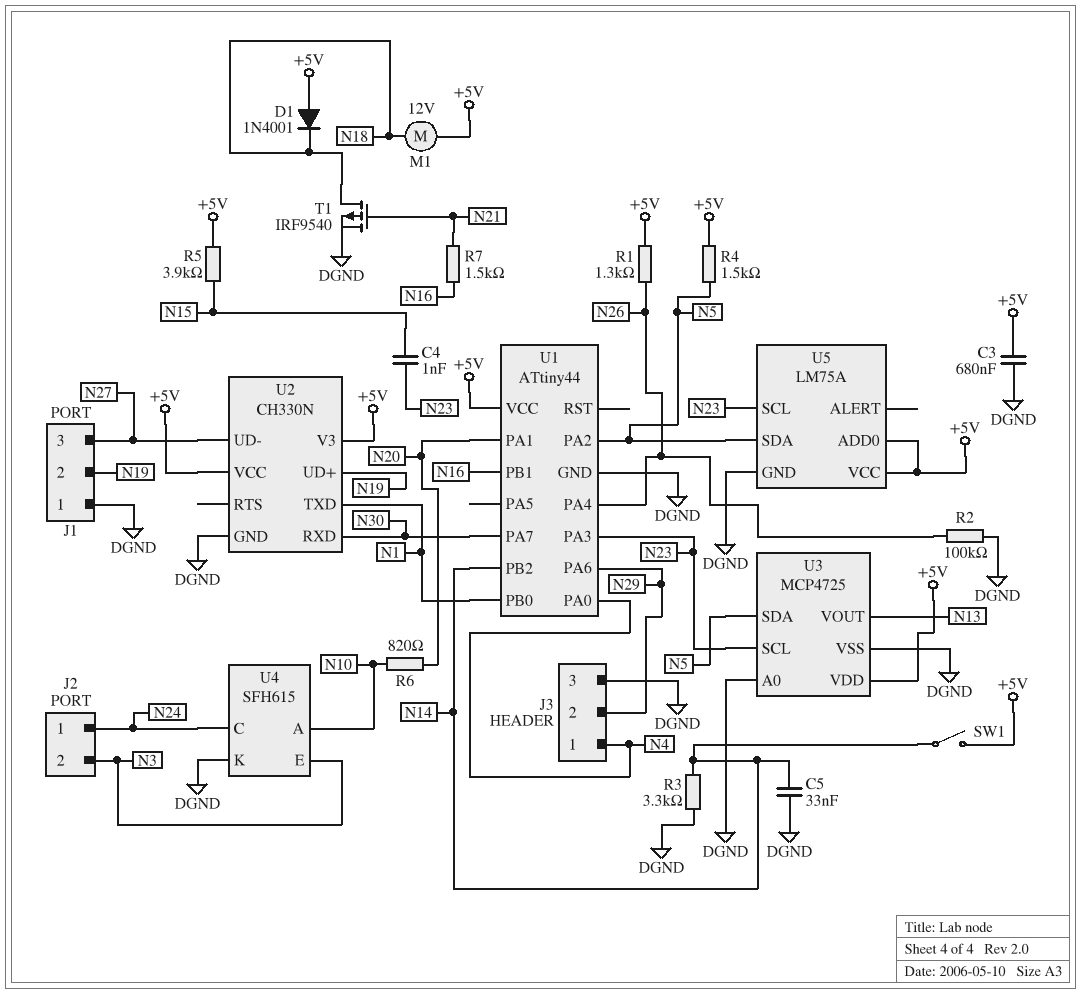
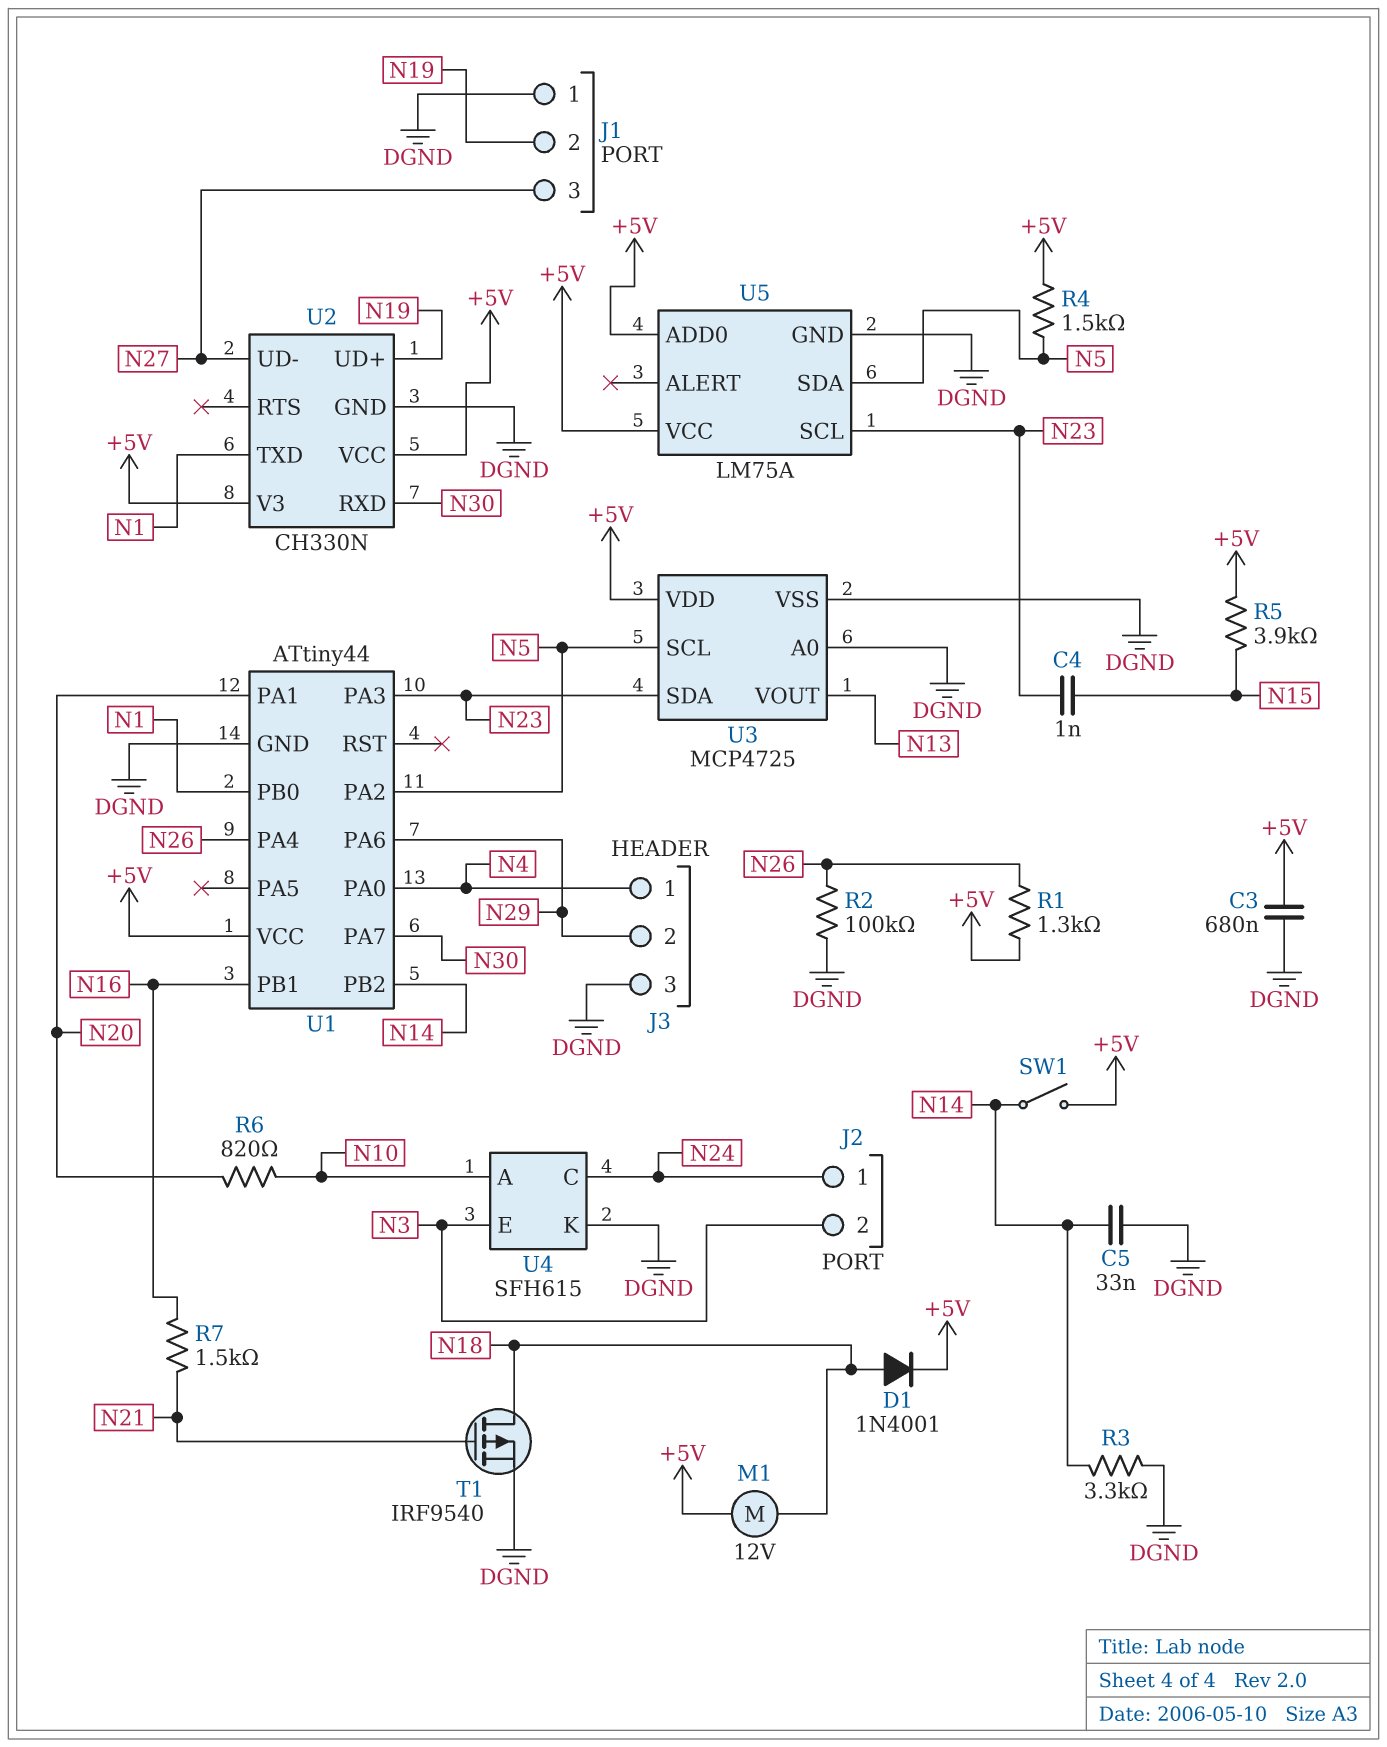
D1: diode 1N4001 (A +5V, K N18) -> diode 1N4001 (A N18, K +5V)
U3 pin SCL: N23 -> N5
U3 pin SDA: N5 -> N23

